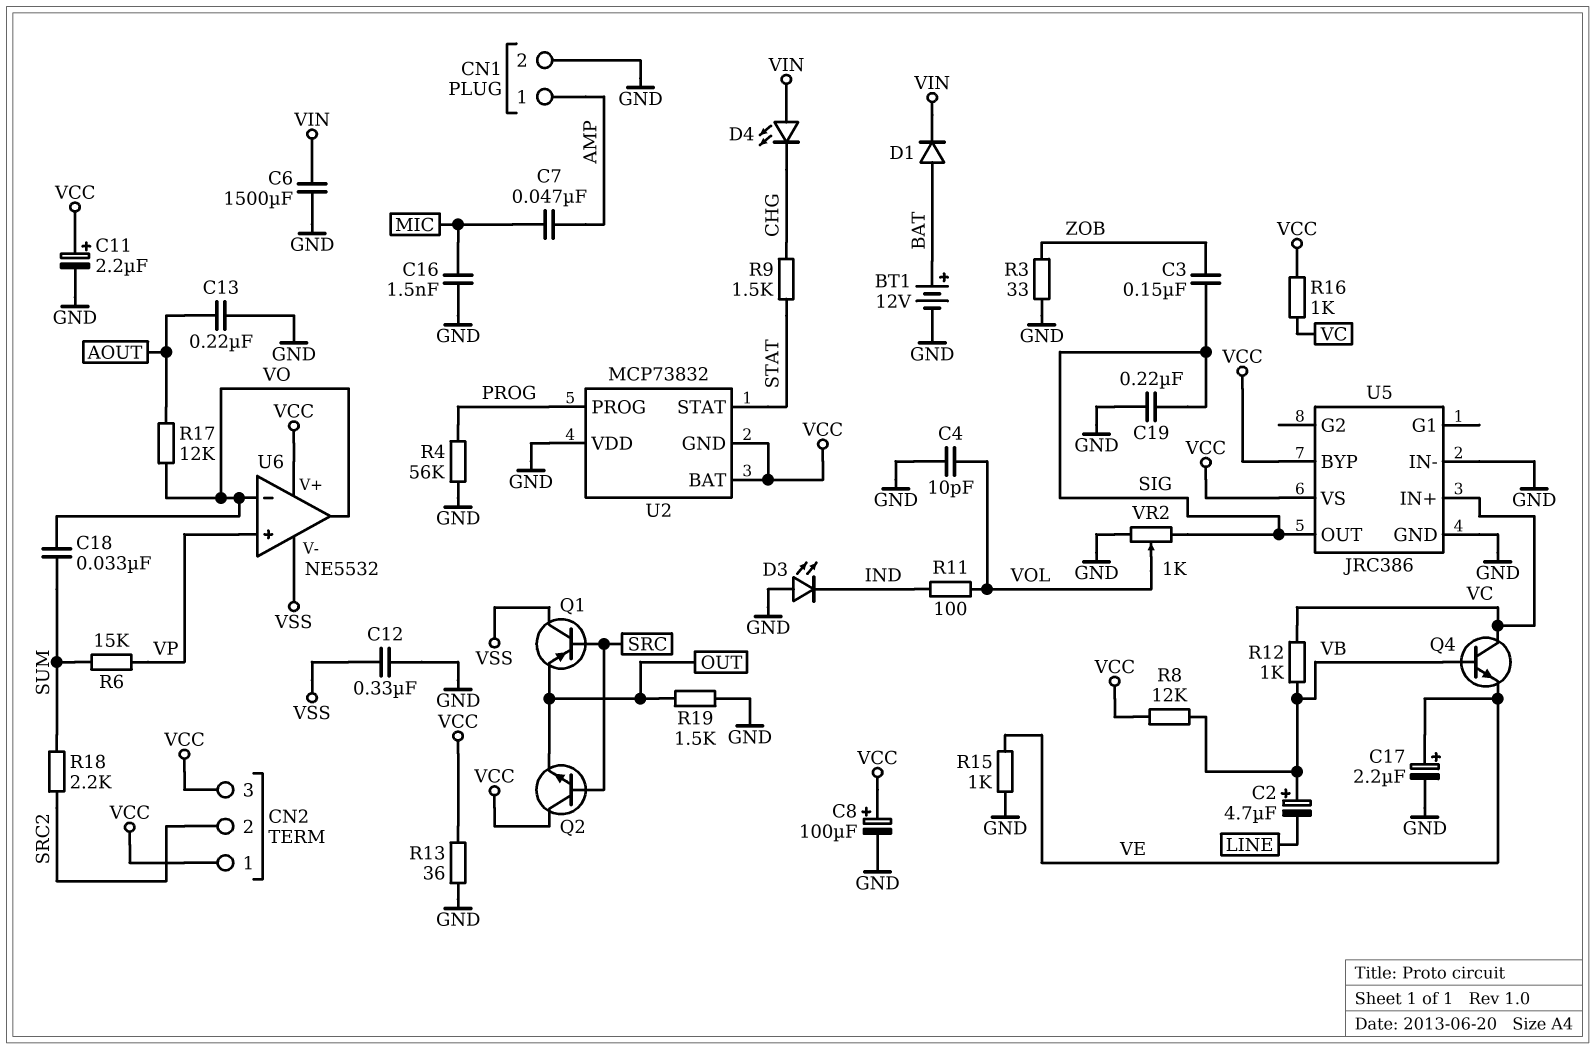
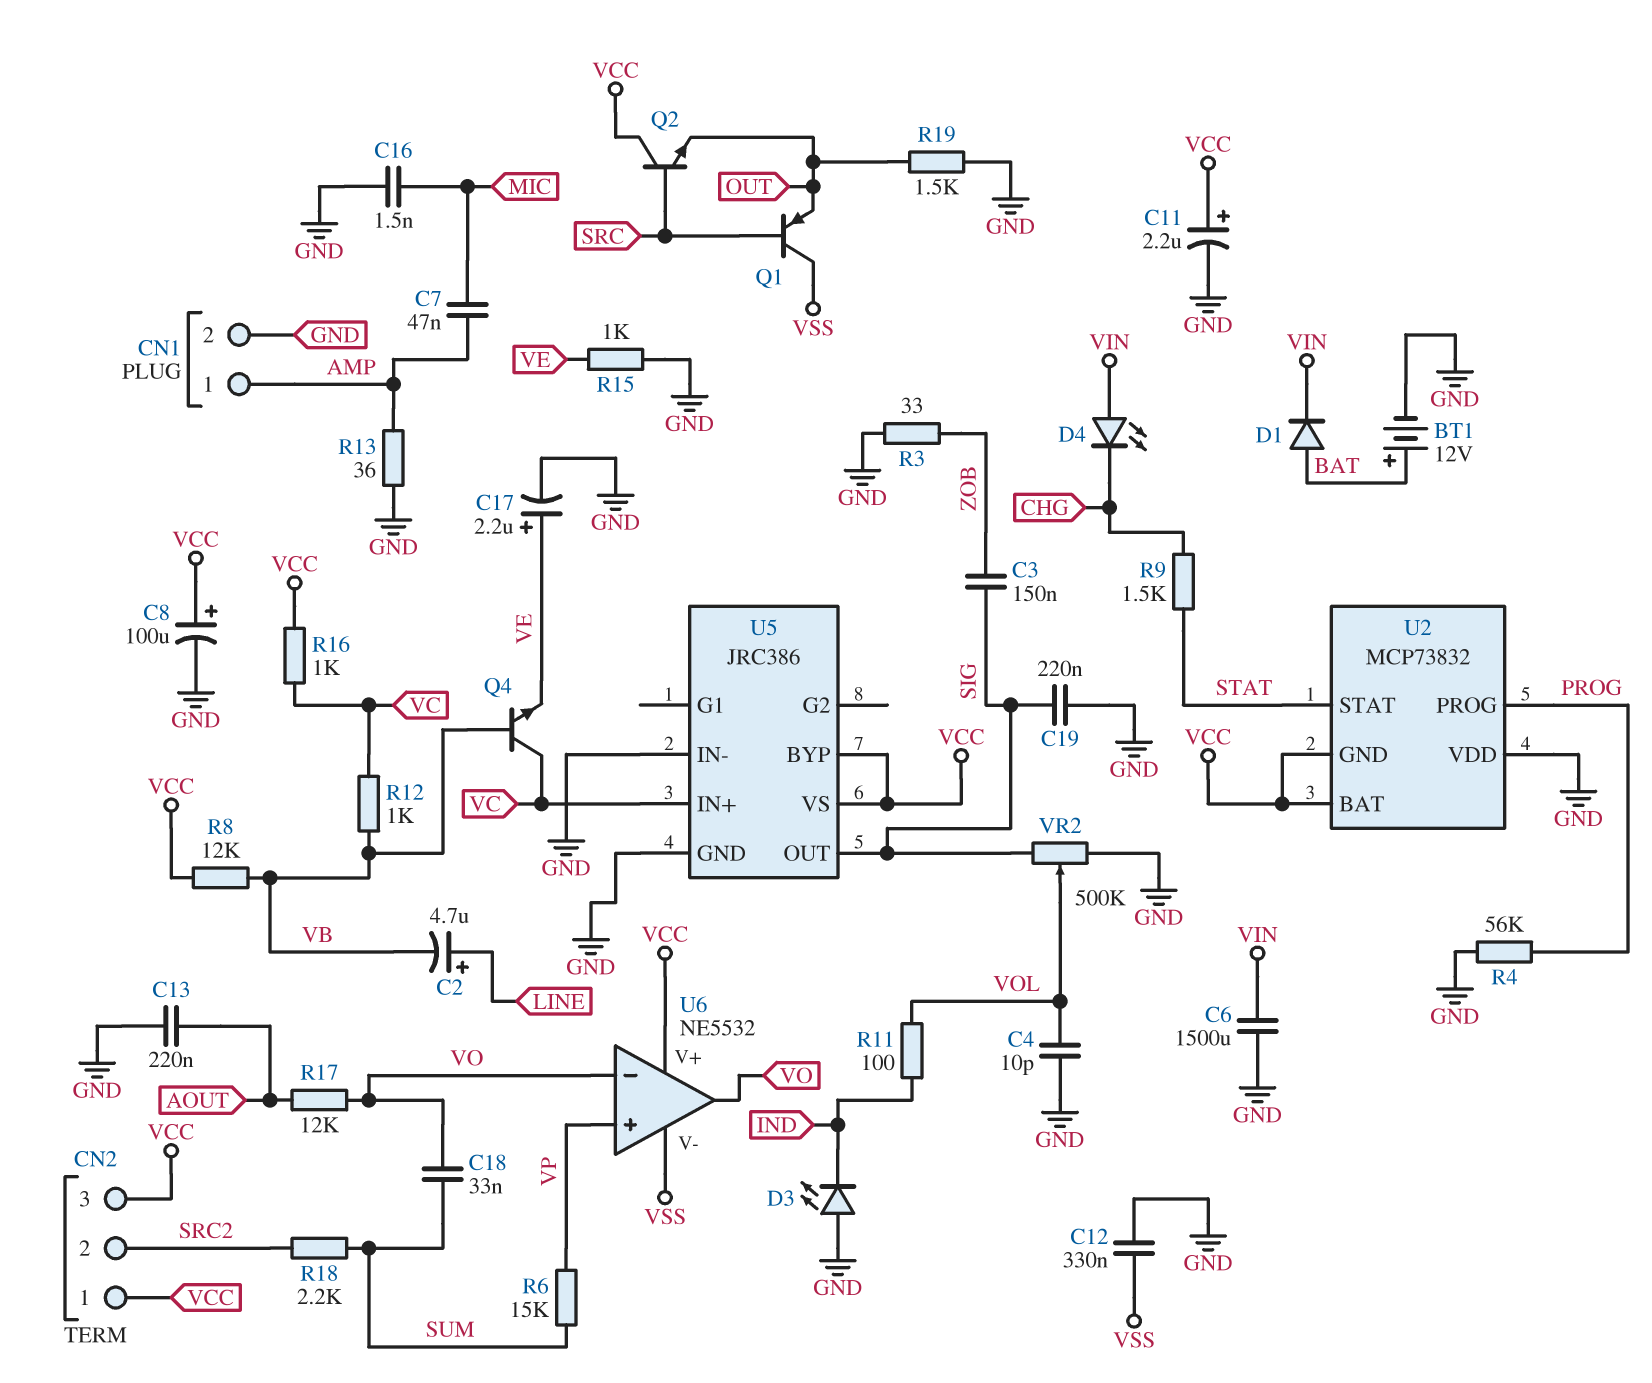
C2: 4.7uF (plus VB, minus LINE) -> 4.7uF (plus LINE, minus VB)
R13: 36 (GND, VCC) -> 36 (AMP, GND)
VR2: 1k (GND, SIG, wiper VOL) -> 500k (GND, SIG, wiper VOL)

